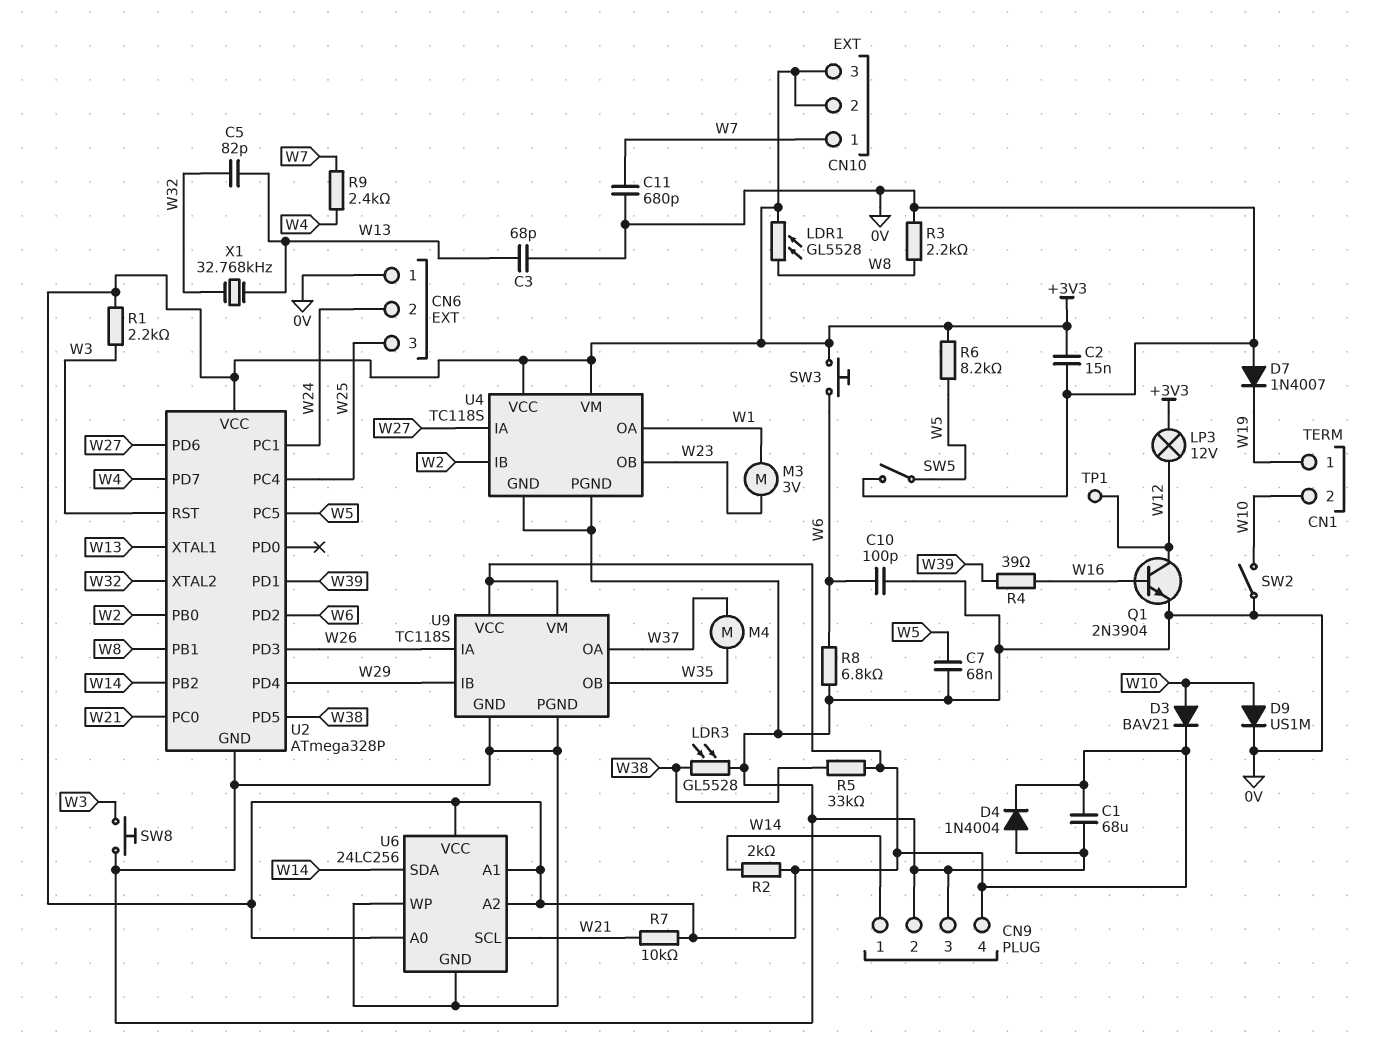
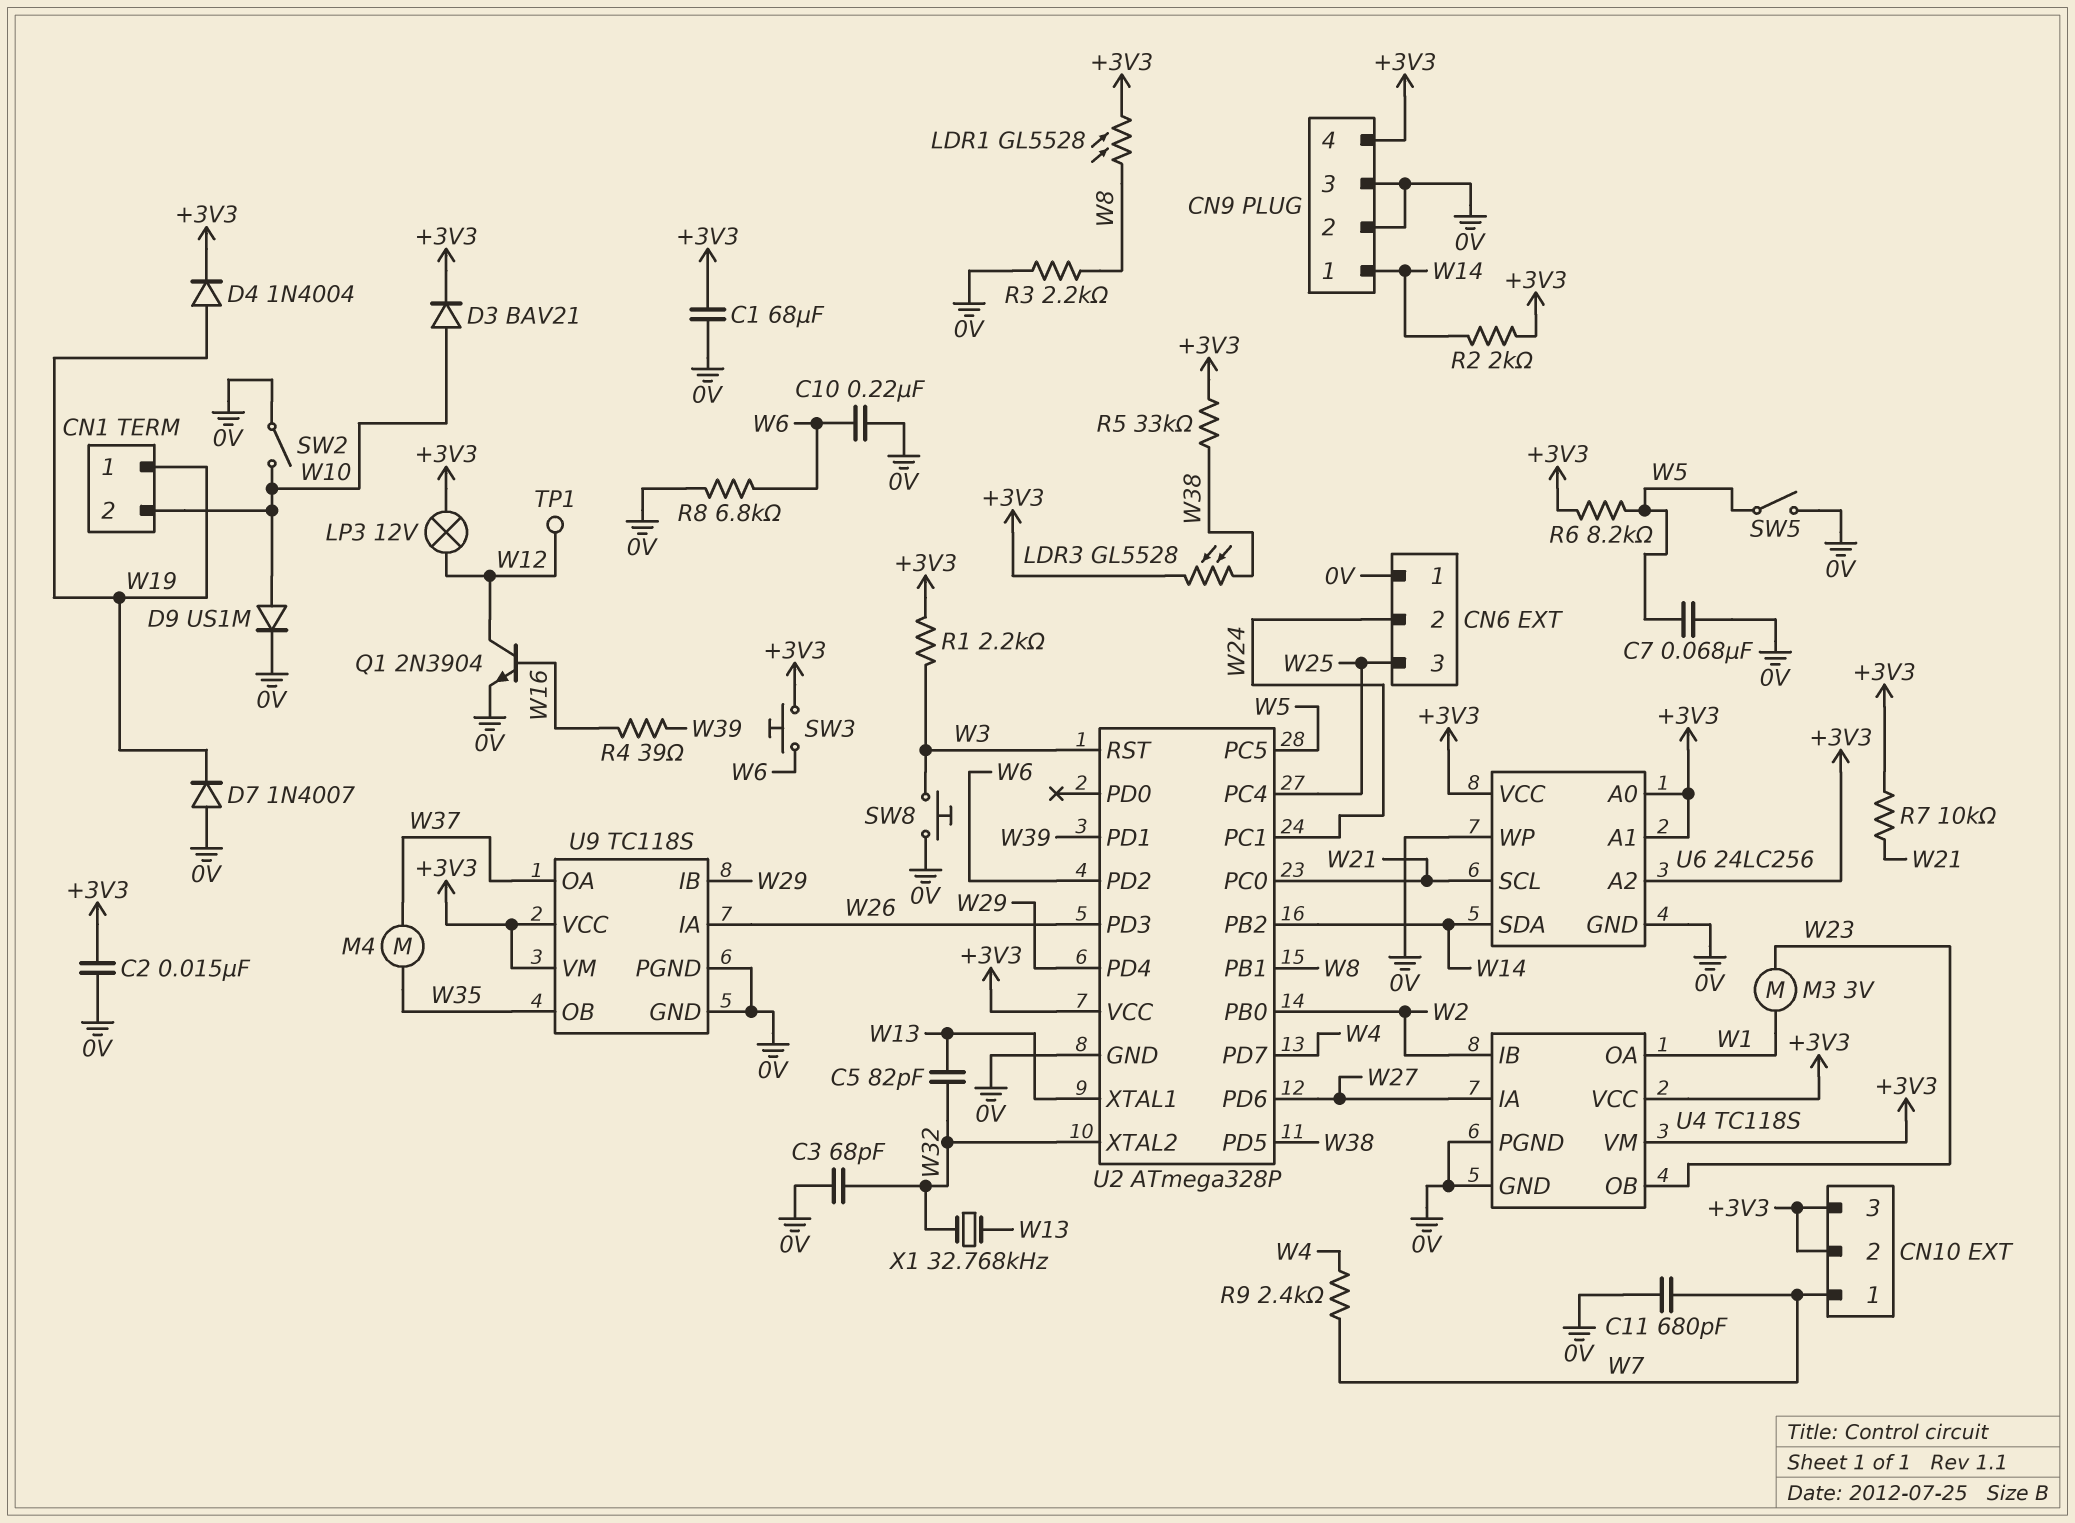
C3: 68pF (0V, W13) -> 68pF (0V, W32)
C10: 100pF (0V, W6) -> 220nF (0V, W6)
D4: diode 1N4004 (A 0V, K +3V3) -> diode 1N4004 (A W19, K +3V3)
LDR3: GL5528 (0V, W38) -> GL5528 (+3V3, W38)

